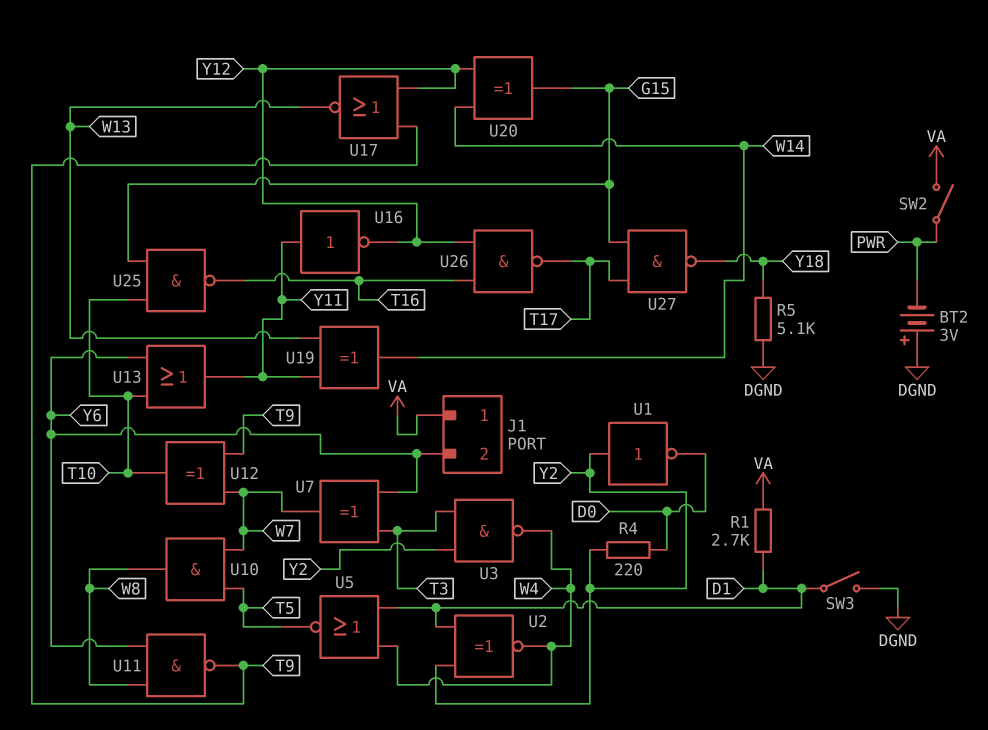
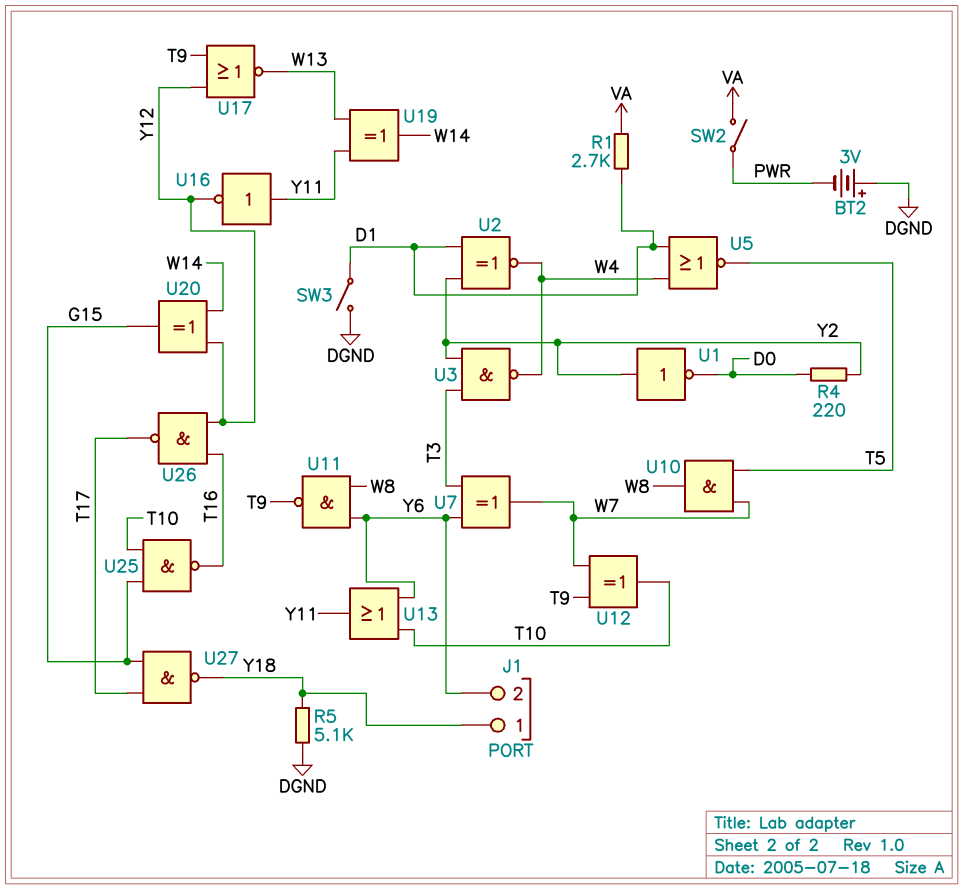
J1 pin 1: VA -> Y18

